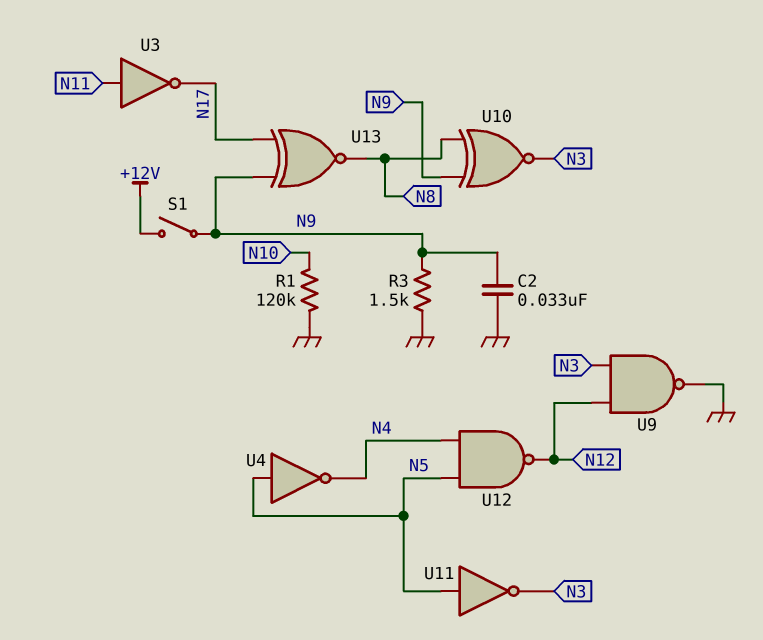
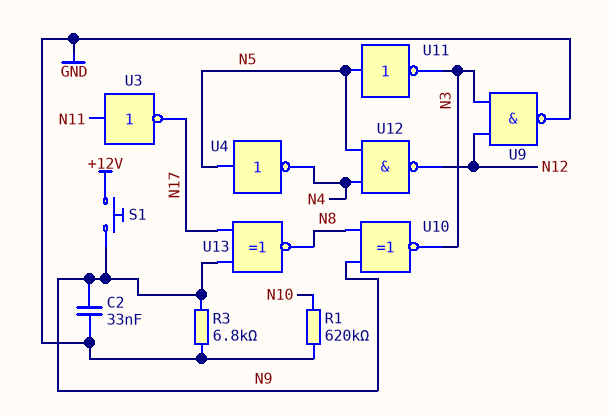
R1: 120k (GND, N10) -> 620k (GND, N10)
R3: 1.5k (GND, N9) -> 6.8k (GND, N9)
S1: switch (+12V, N9) -> button (+12V, N9)

